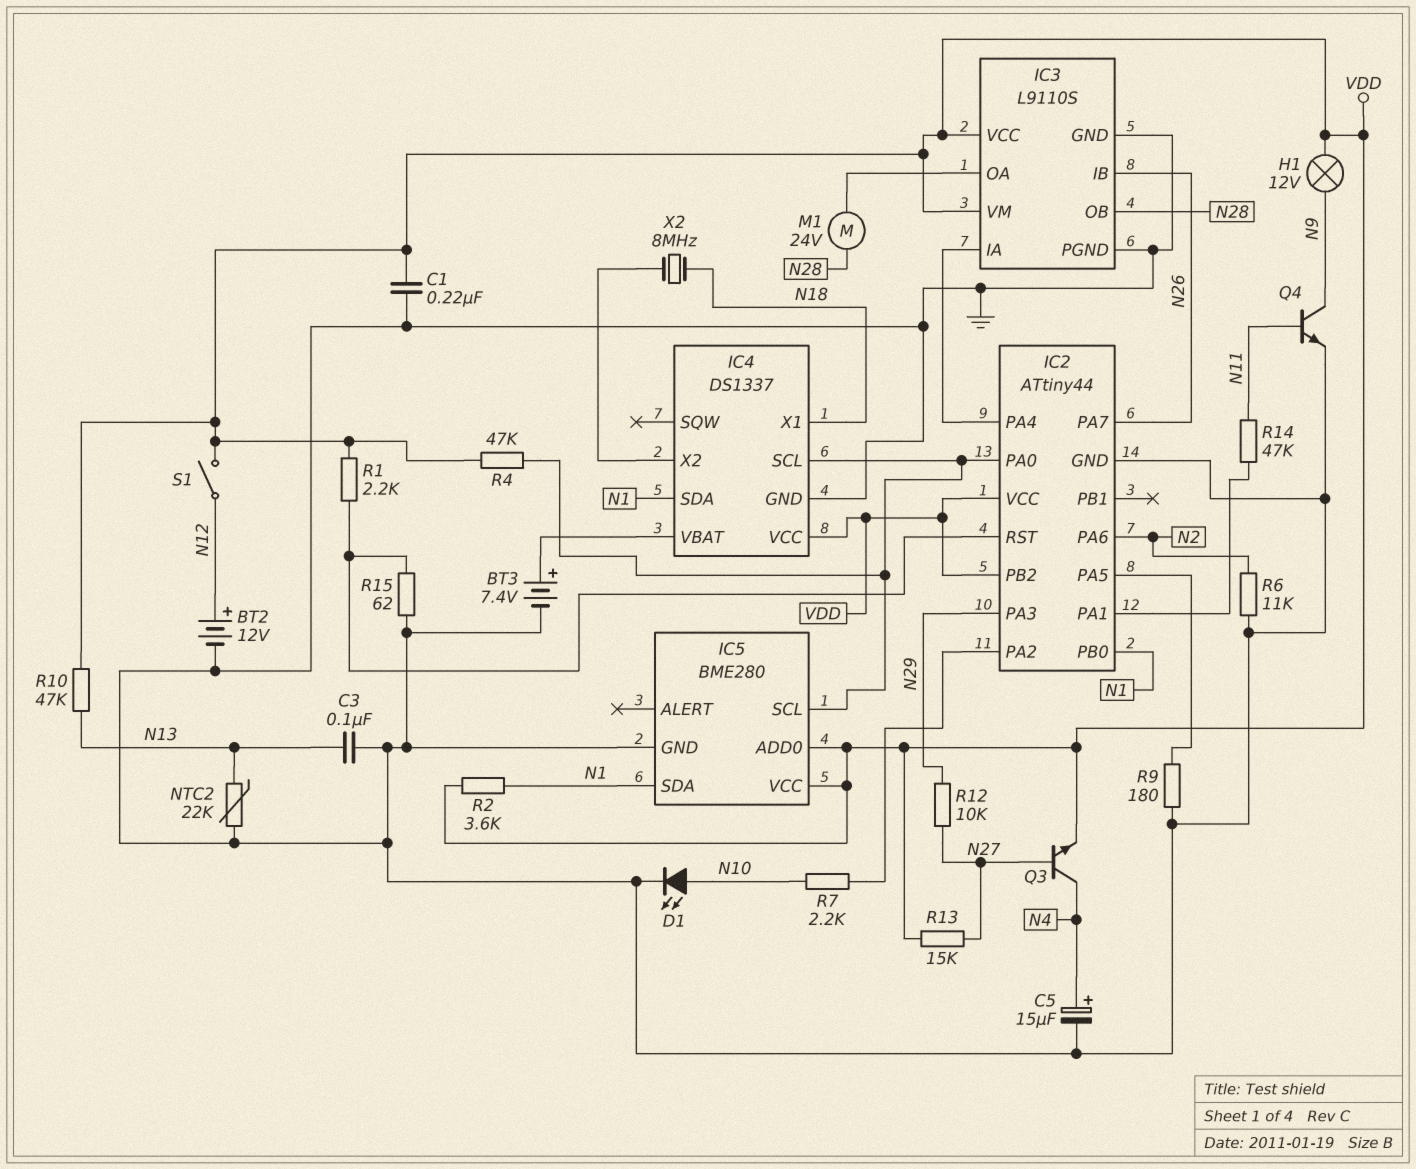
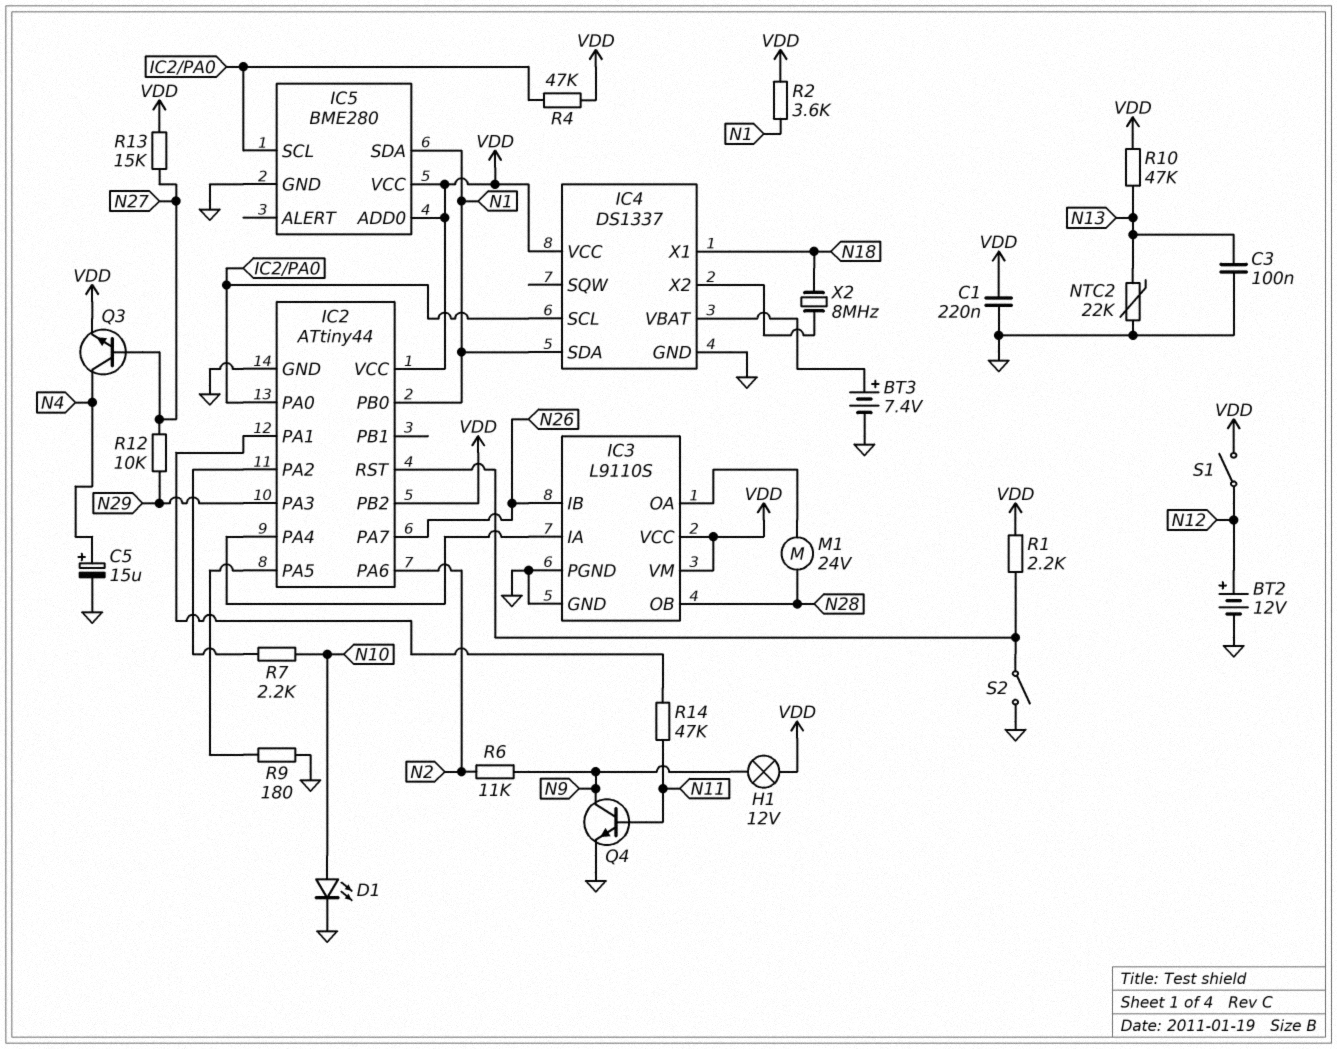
R6: 11k (GND, N2) -> 11k (N2, N9)
R15: 62 (GND, IC2/RST) -> none
S2: none -> switch (GND, IC2/RST)

